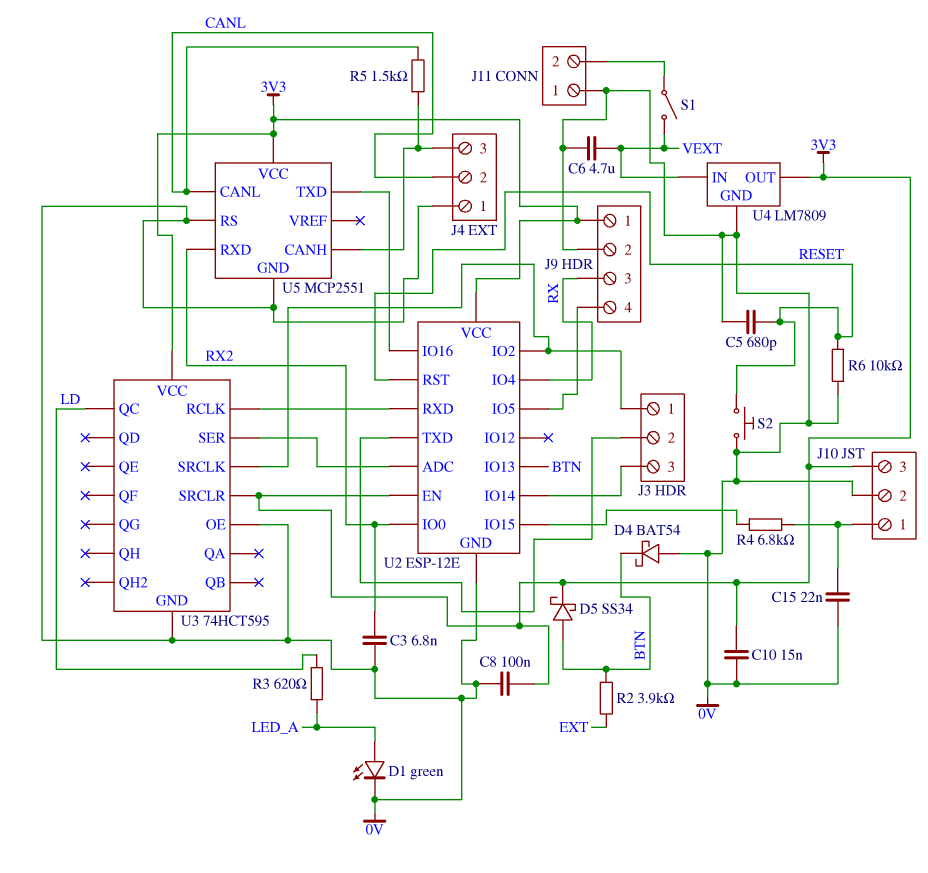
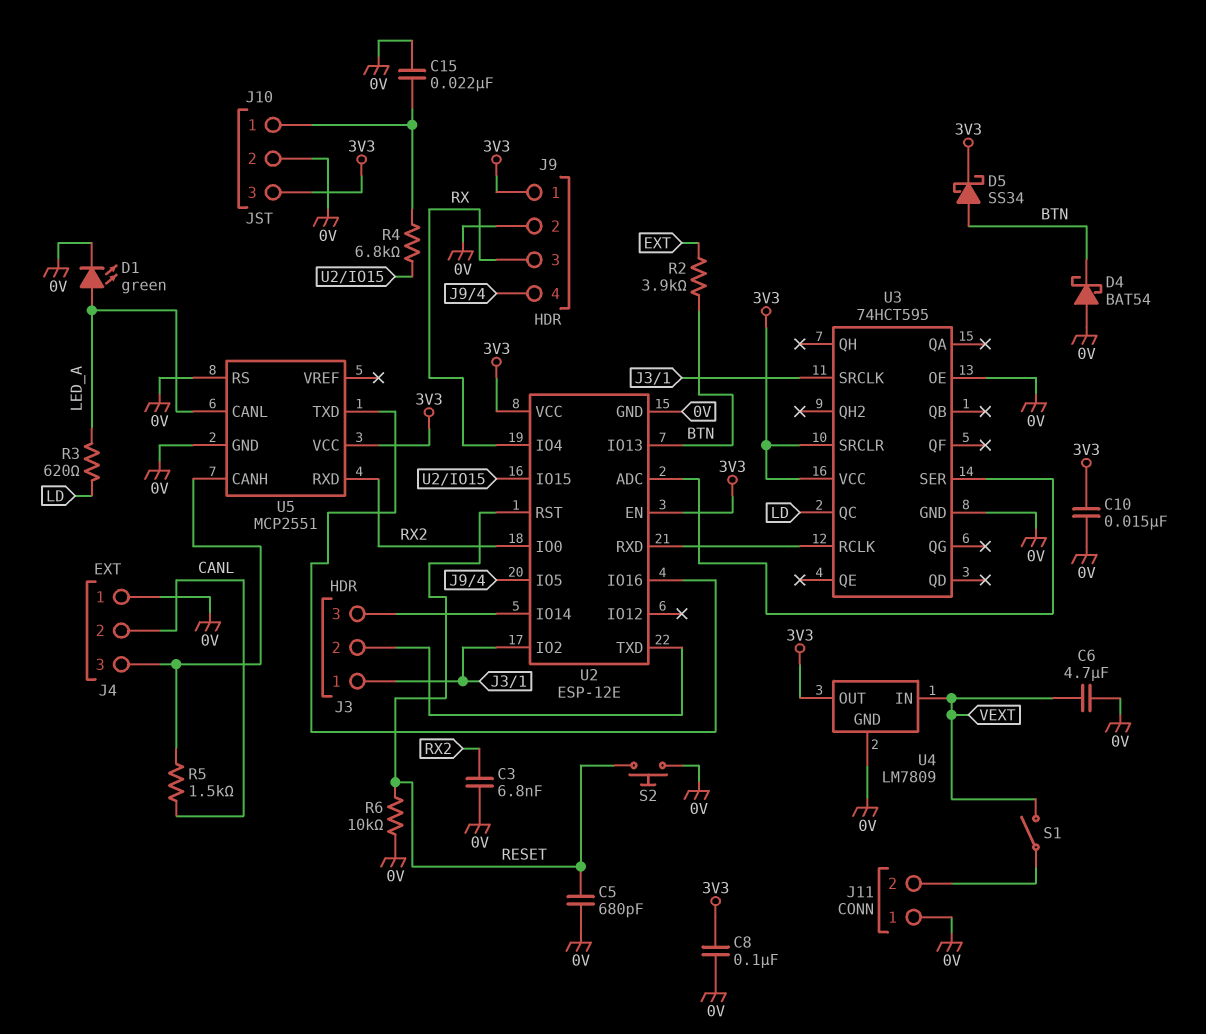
U5 pin CANL: CANL -> LED_A

